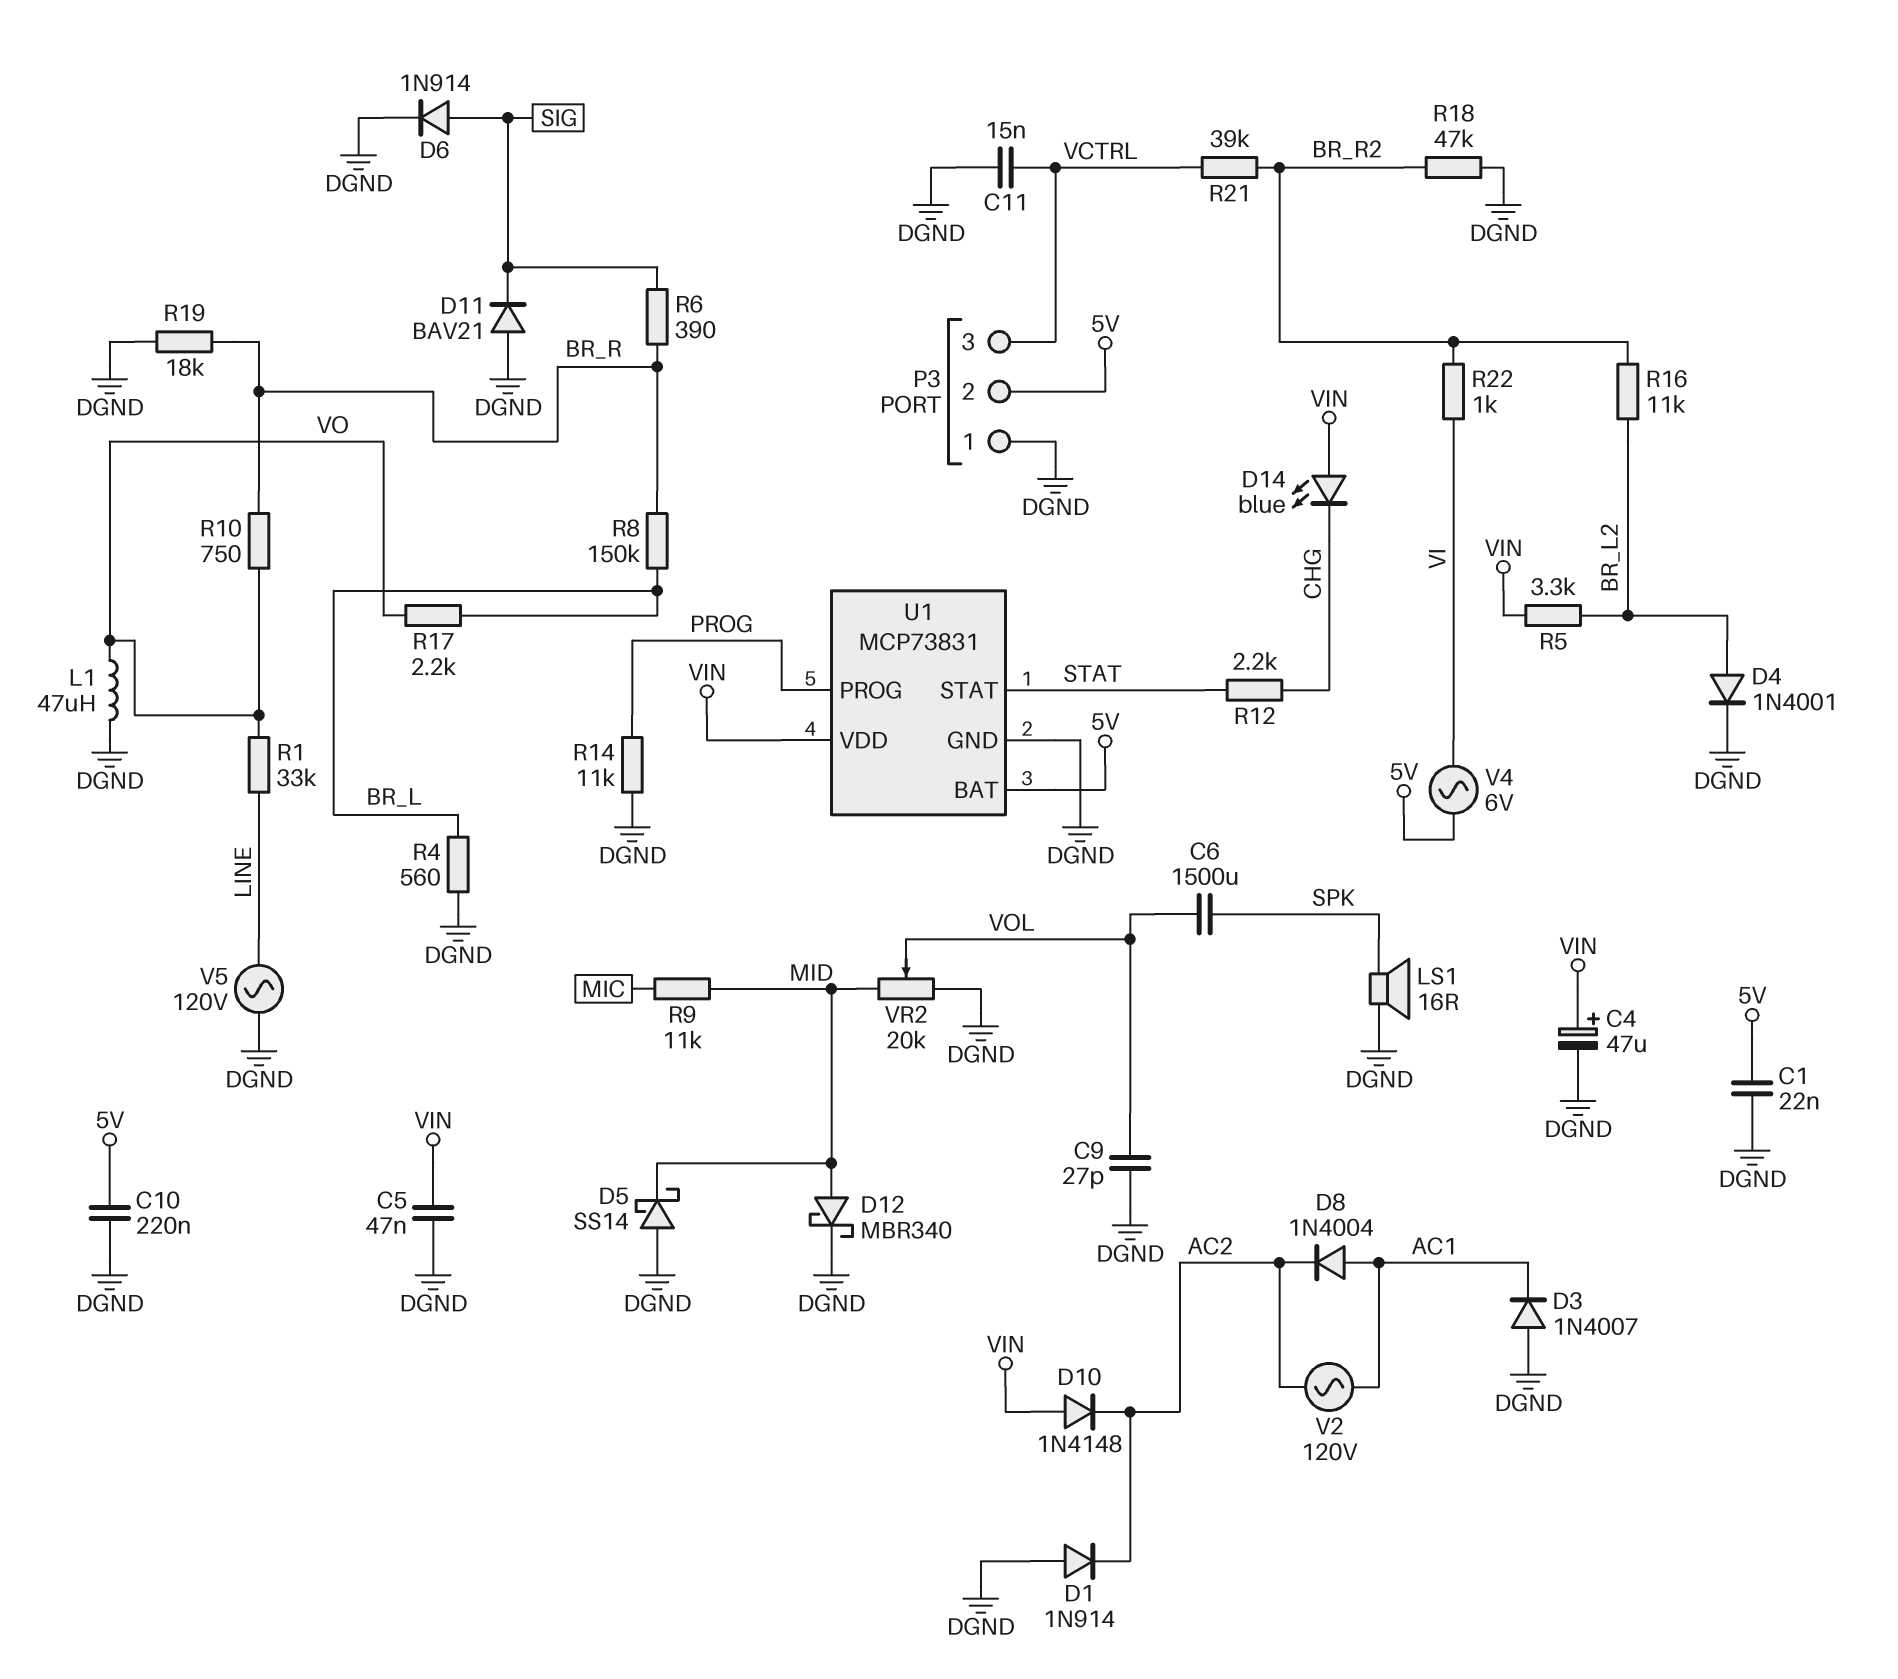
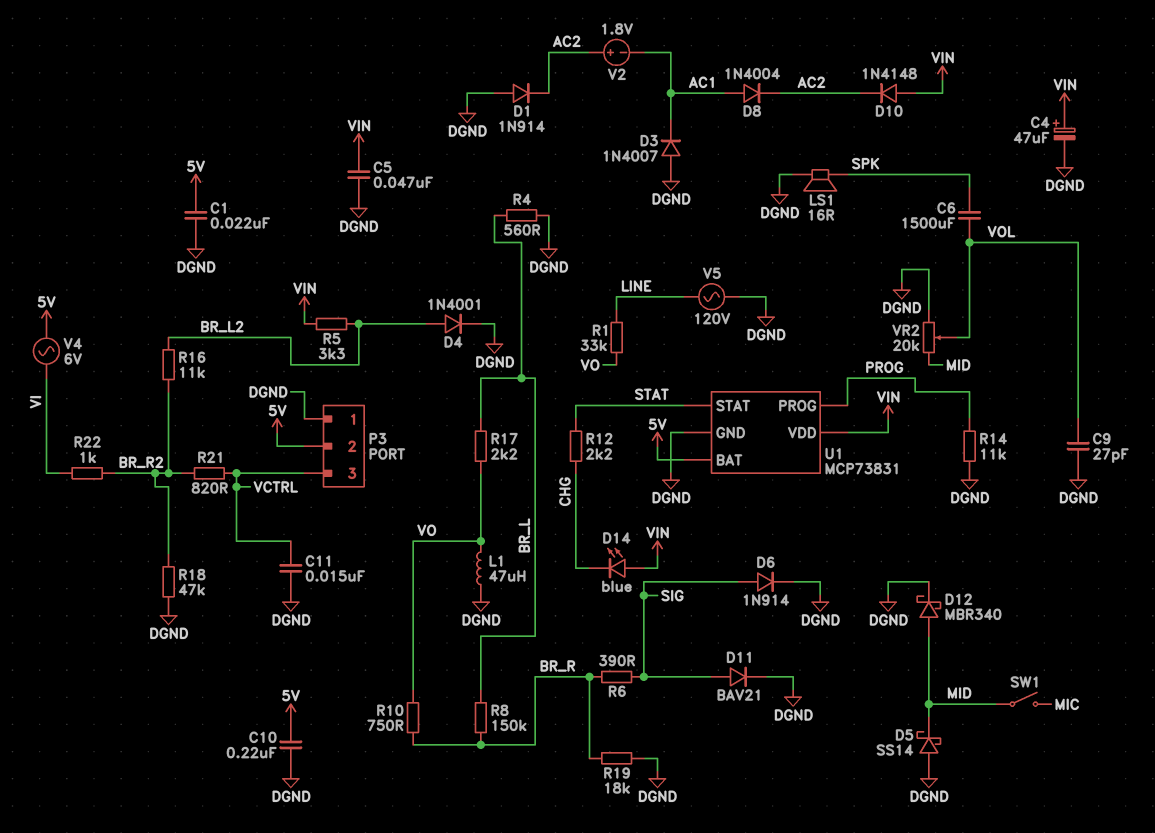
D11: diode BAV21 (A DGND, K SIG) -> diode BAV21 (A SIG, K DGND)
R9: 11k (MIC, MID) -> none
R21: 39k (BR_R2, VCTRL) -> 820 (BR_R2, VCTRL)
SW1: none -> switch (MIC, MID)
V2: AC 120V (AC1, AC2) -> 1.8V (plus AC2, minus AC1)

